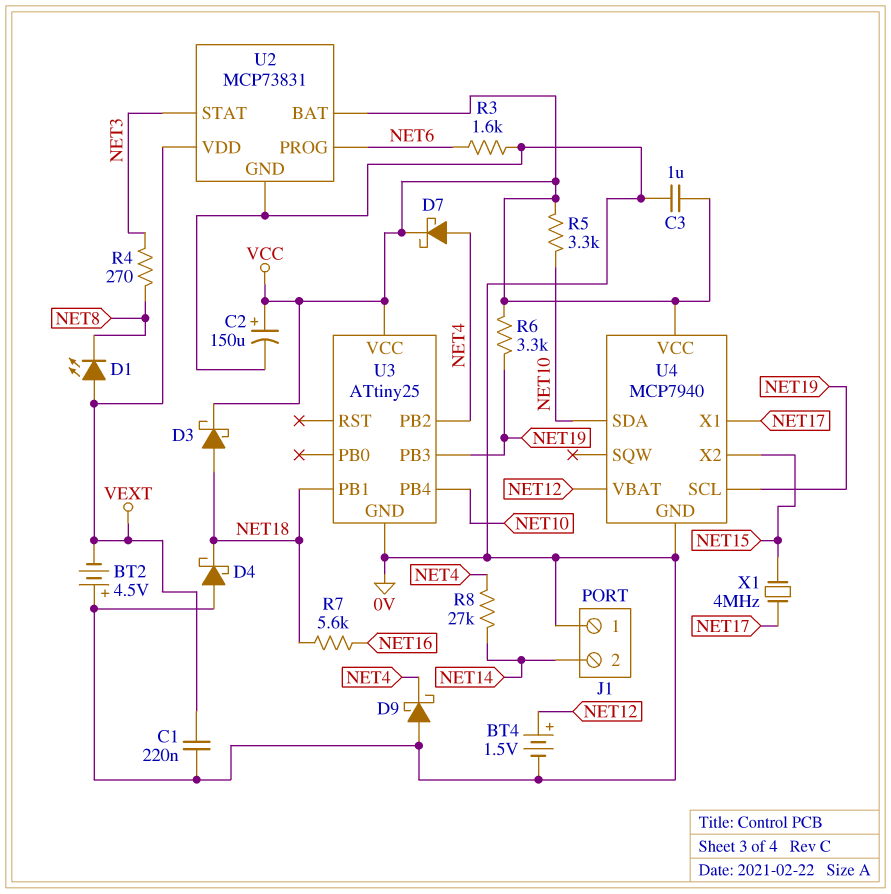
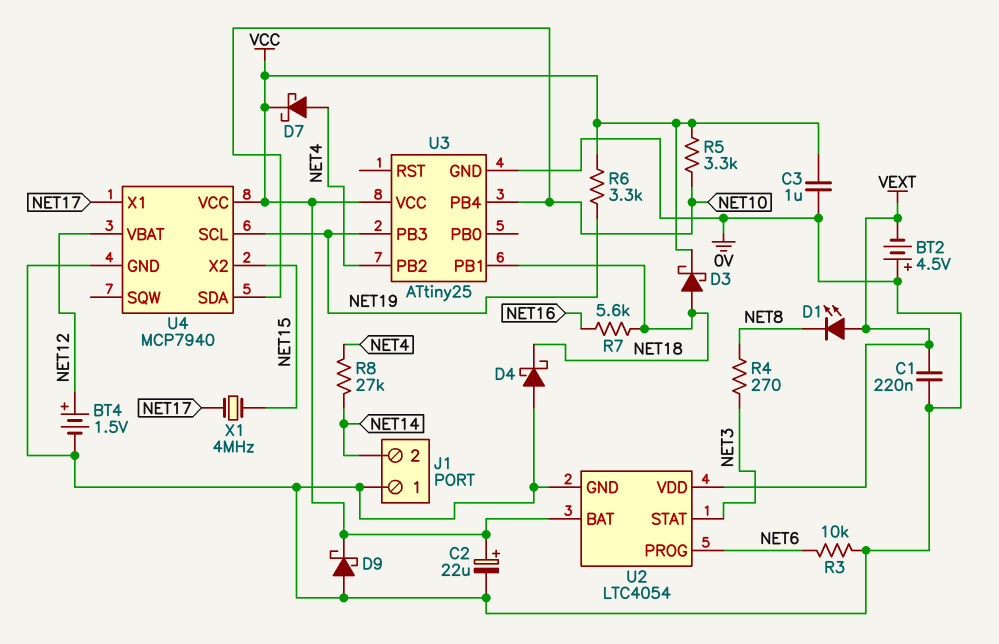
C2: 150uF (plus VCC, minus 0V) -> 22uF (plus VCC, minus 0V)
D9: schottky (A 0V, K NET4) -> schottky (A 0V, K VCC)
R3: 1.6k (0V, NET6) -> 10k (0V, NET6)
U2: MCP73831 -> LTC4054

